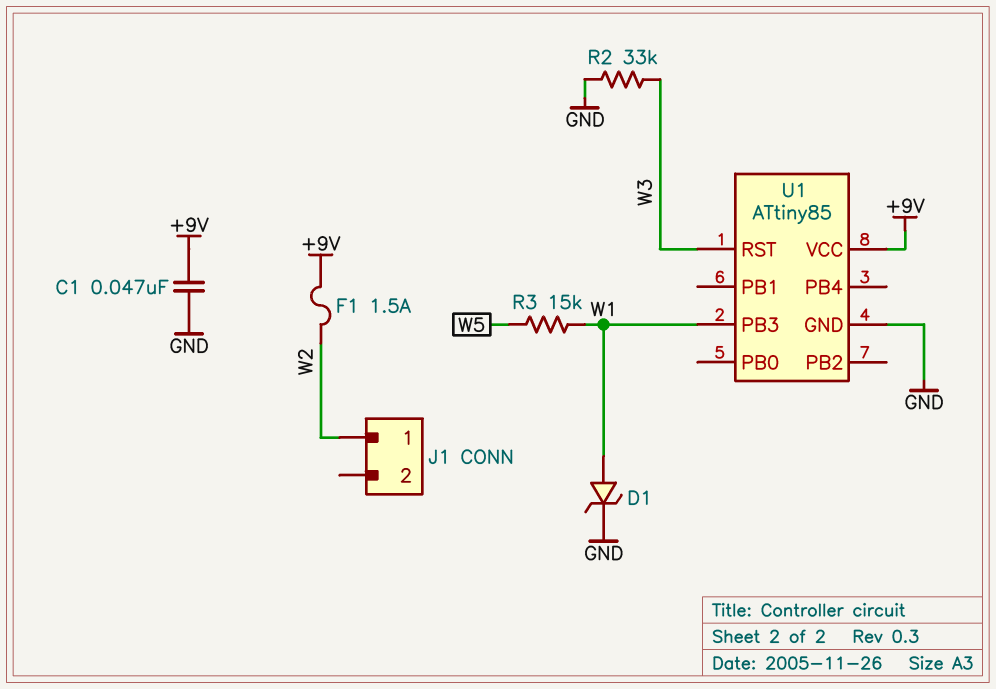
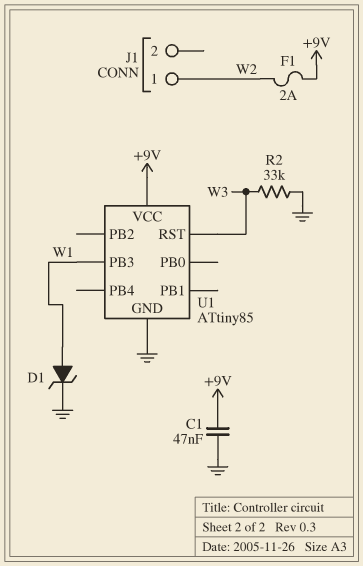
F1: 1.5A (+9V, W2) -> 2A (+9V, W2)
R3: 15k (W1, W5) -> none

